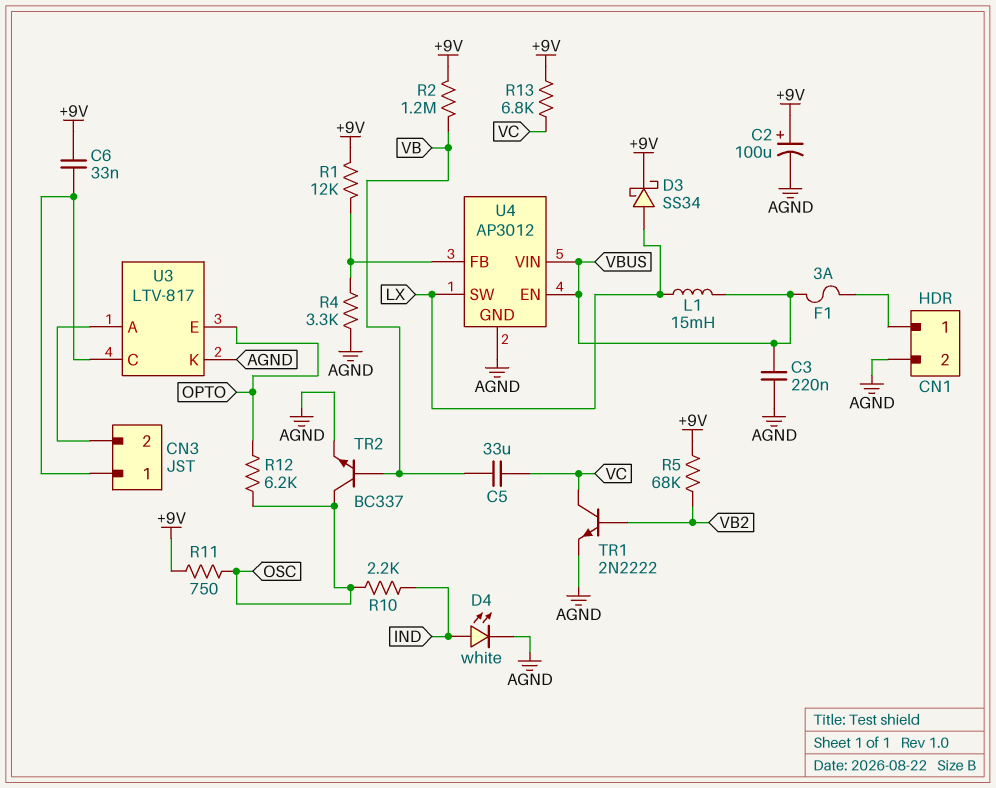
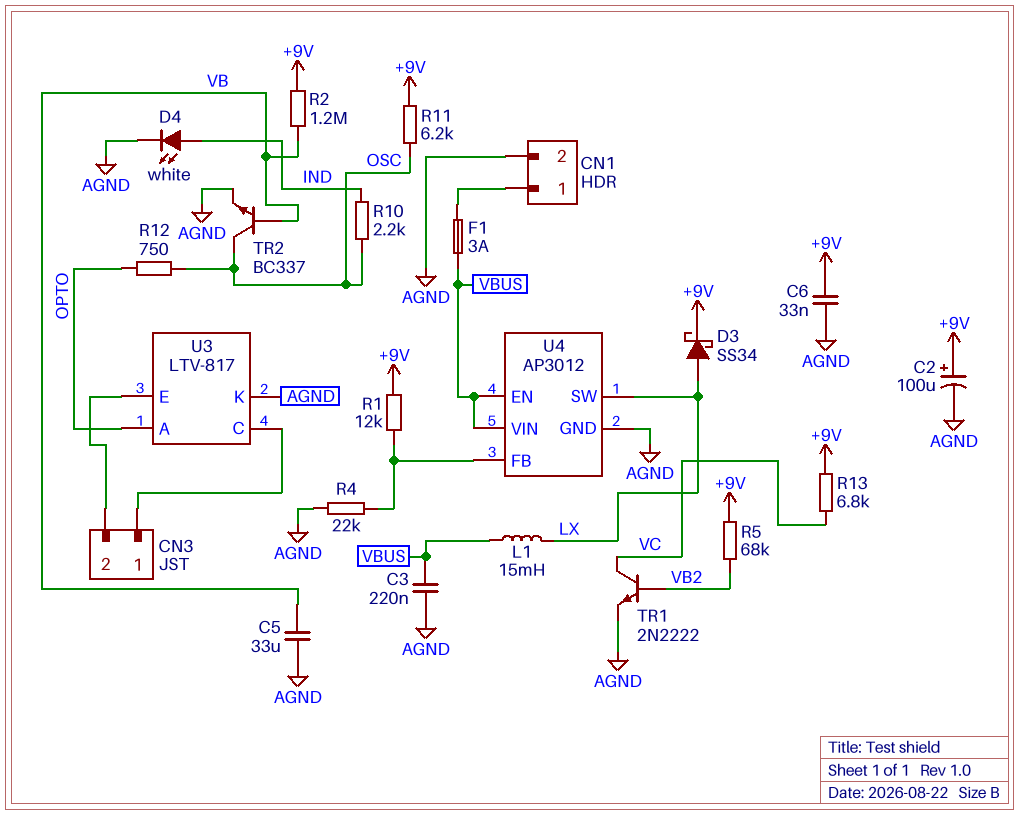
C5: 33uF (VB, VC) -> 33uF (AGND, VB)
C6: 33nF (+9V, CN3/1) -> 33nF (+9V, AGND)
R4: 3.3k (AGND, U4/FB) -> 22k (AGND, U4/FB)
R11: 750 (+9V, OSC) -> 6.2k (+9V, OSC)
R12: 6.2k (OPTO, OSC) -> 750 (OPTO, OSC)
U3 pin A: CN3/2 -> OPTO
U3 pin E: OPTO -> CN3/2

